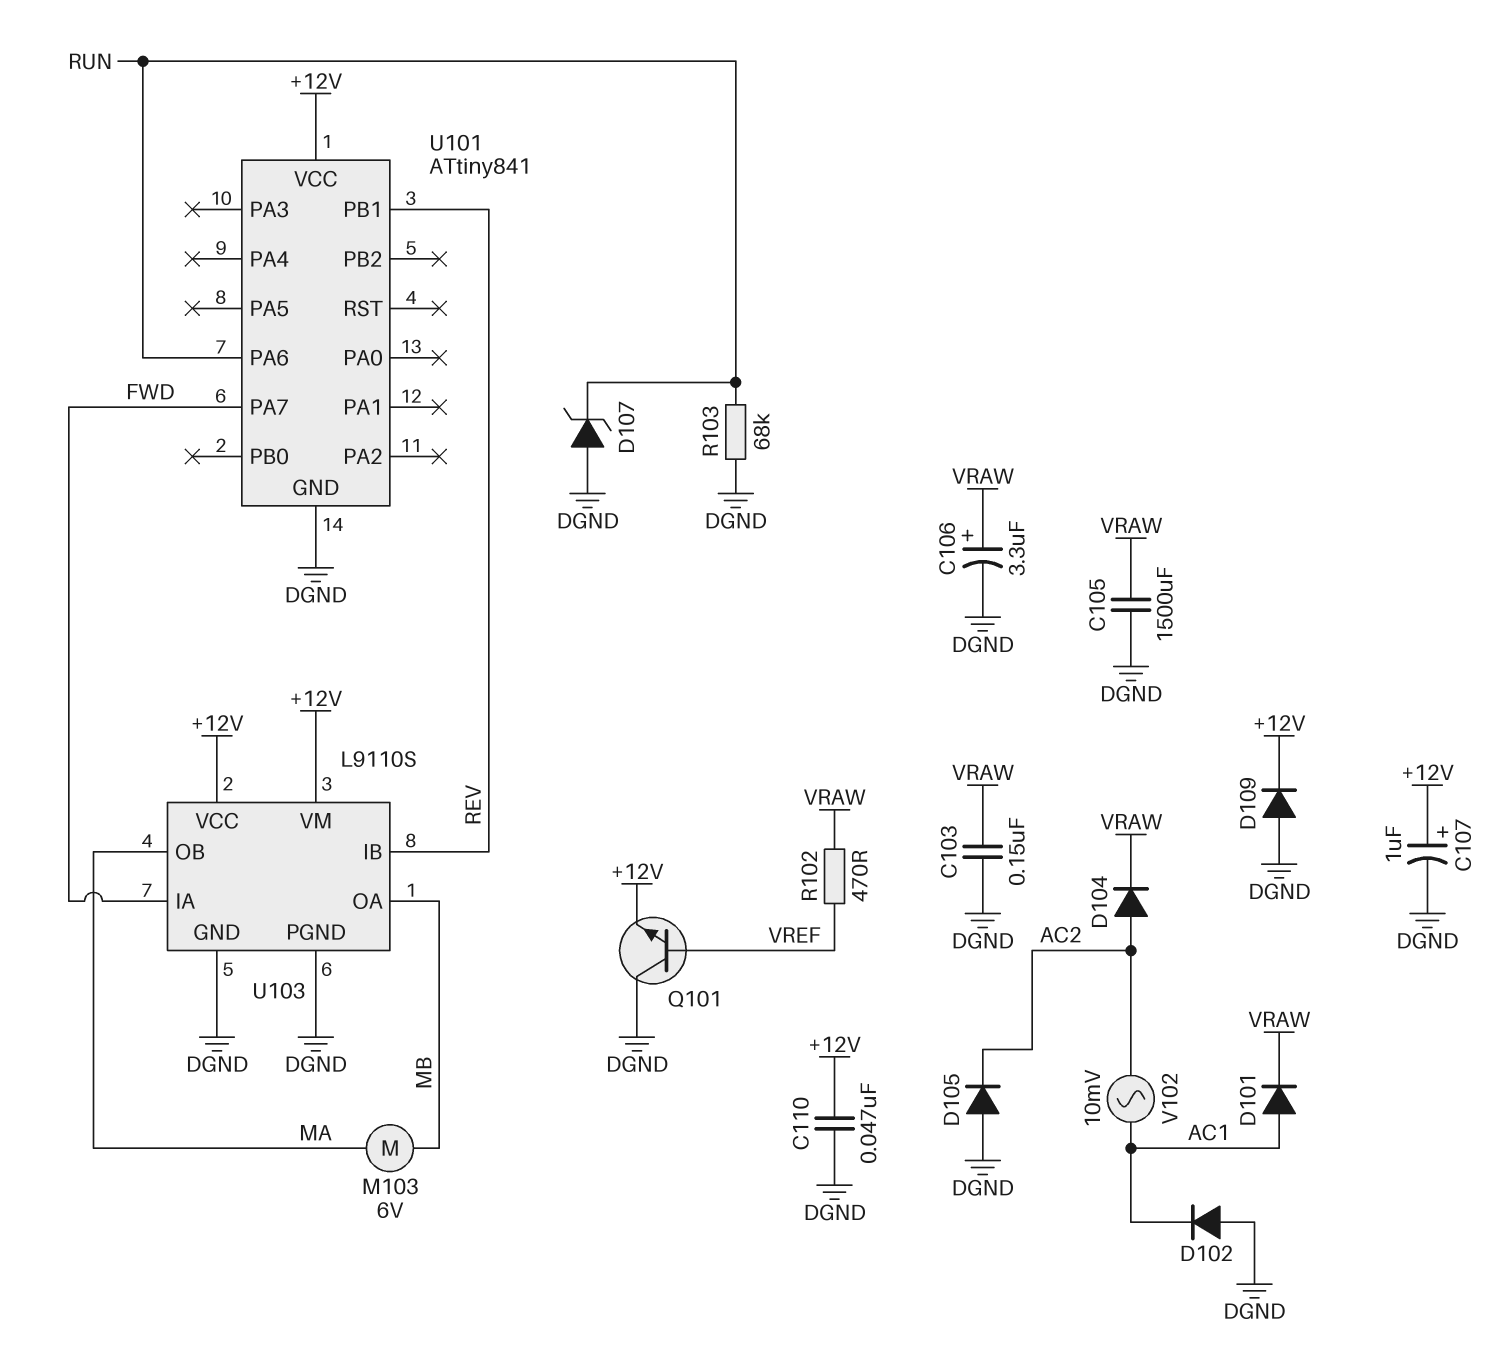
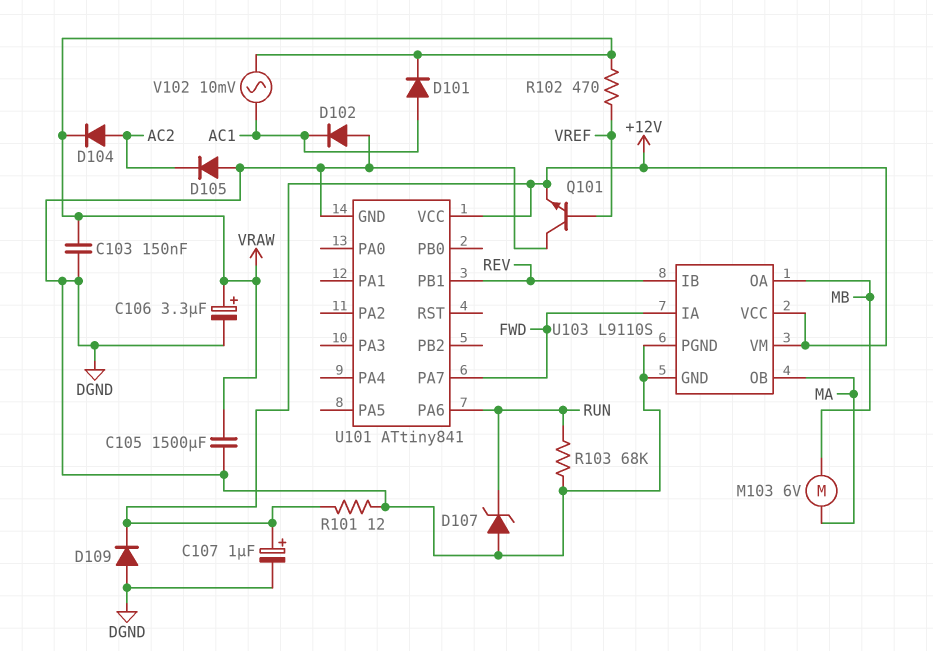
C110: 47nF (+12V, DGND) -> none
R101: none -> 12 (+12V, DGND)
V102: AC 10mV (AC1, AC2) -> AC 10mV (AC1, VRAW)

